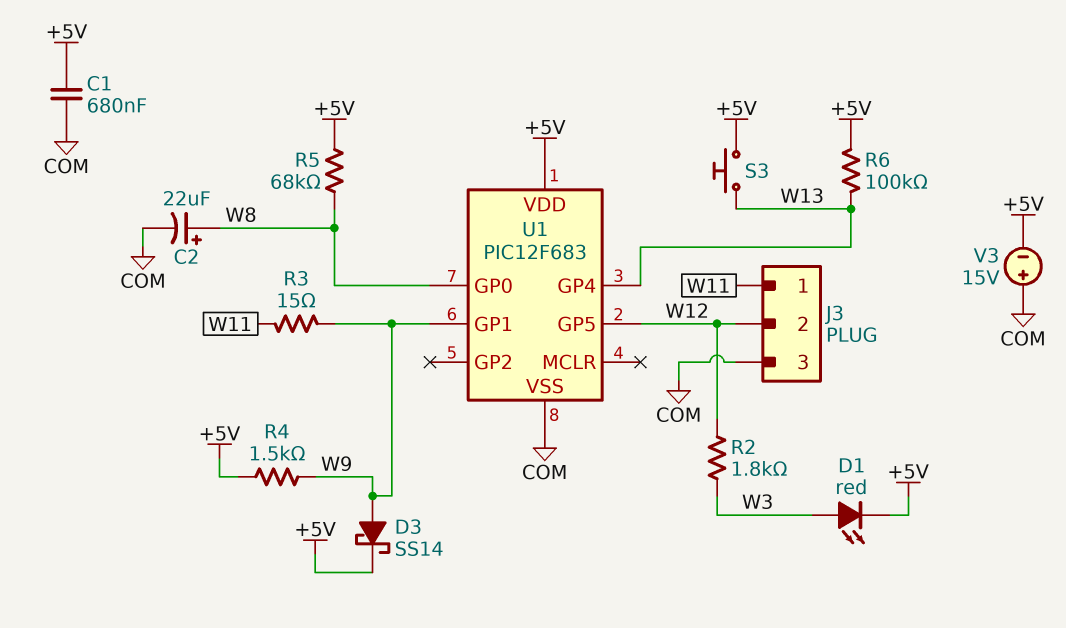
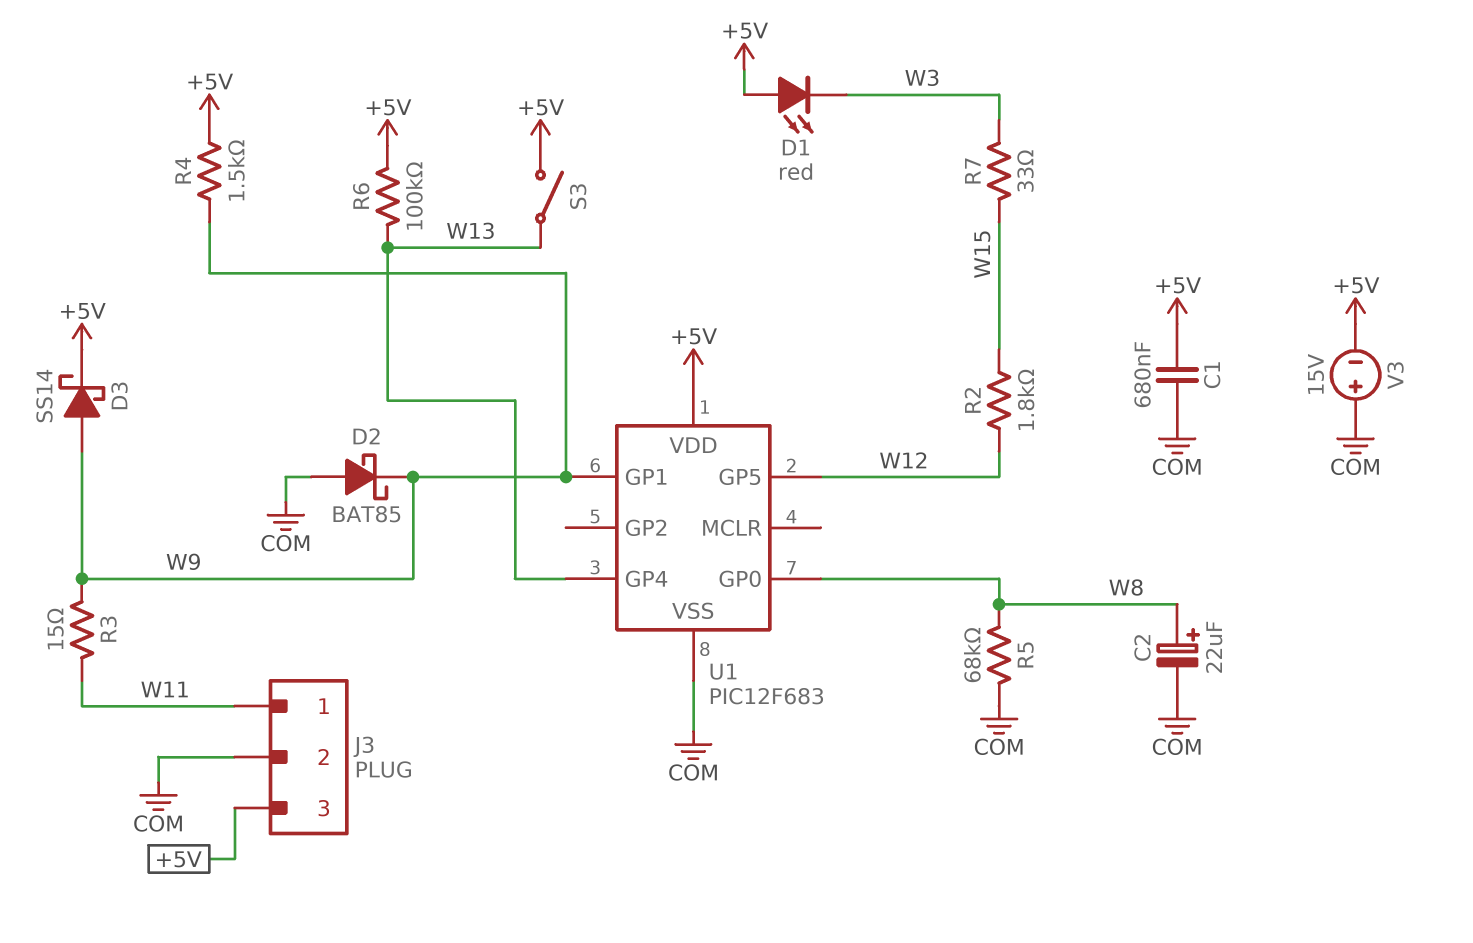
D1: LED red (A W3, K +5V) -> LED red (A +5V, K W3)
D2: none -> schottky BAT85 (A COM, K W9)
J3 pin 2: W12 -> COM
J3 pin 3: COM -> +5V
R2: 1.8k (W3, W12) -> 1.8k (W12, W15)
R5: 68k (+5V, W8) -> 68k (COM, W8)
R7: none -> 33 (W3, W15)
S3: button (+5V, W13) -> switch (+5V, W13)

